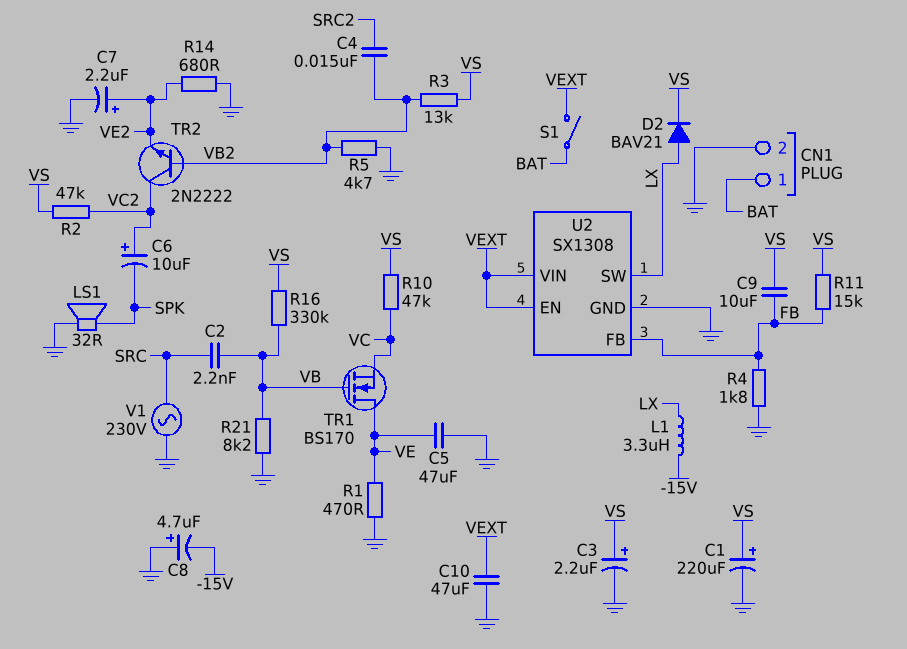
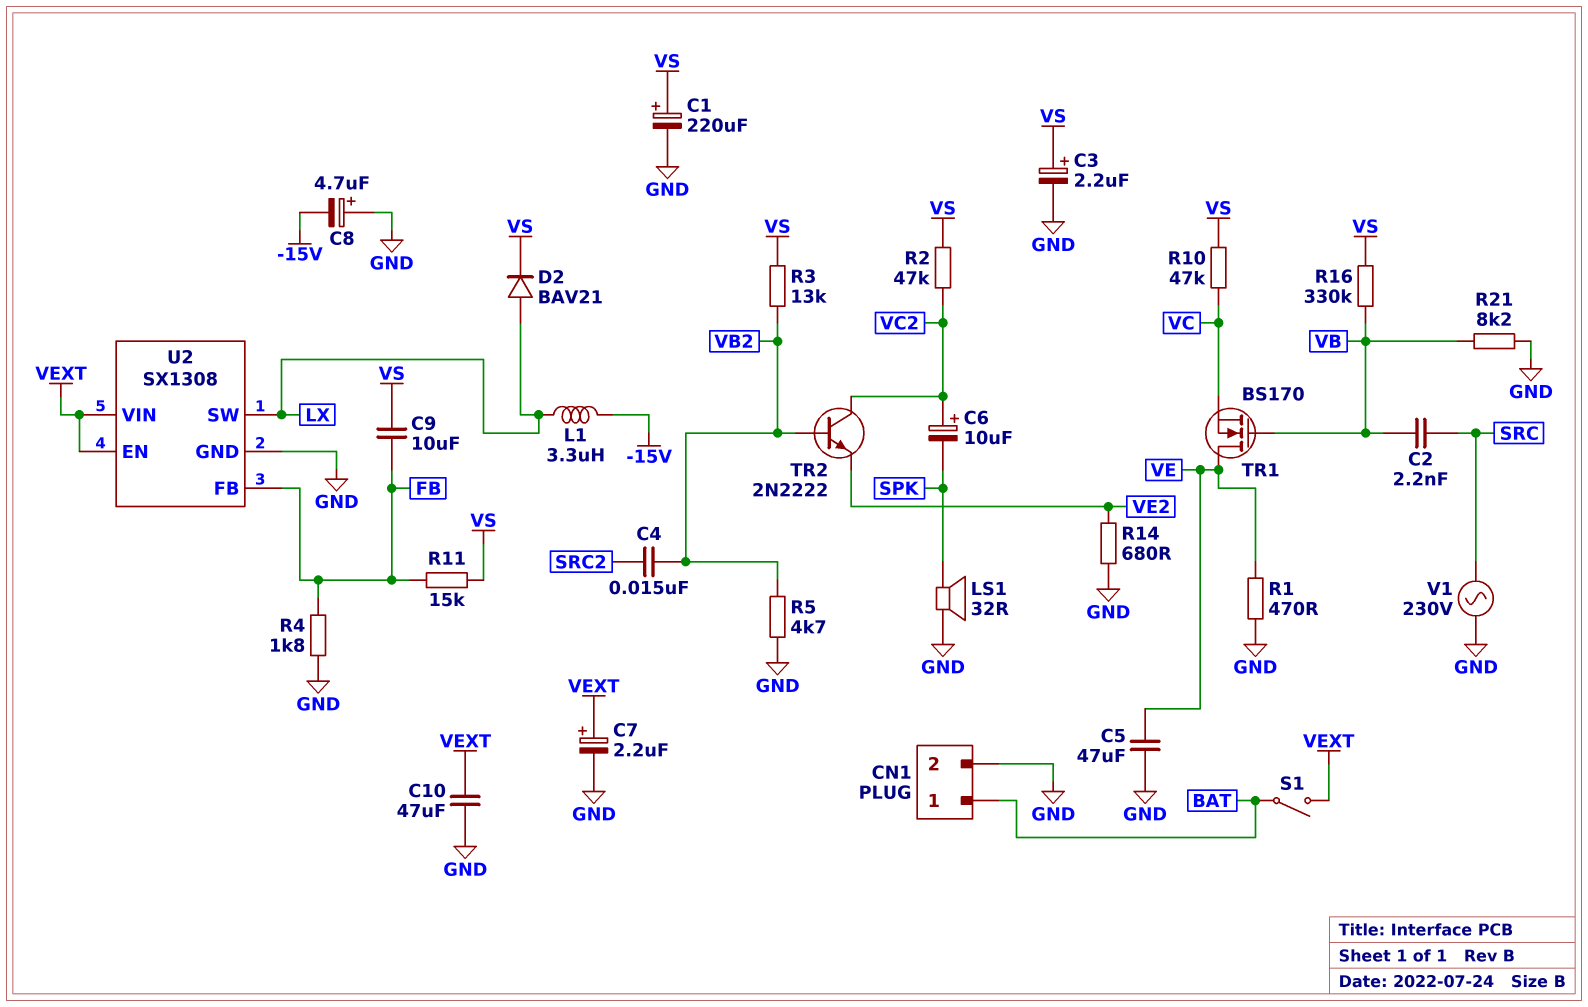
C7: 2.2uF (plus VE2, minus GND) -> 2.2uF (plus VEXT, minus GND)

